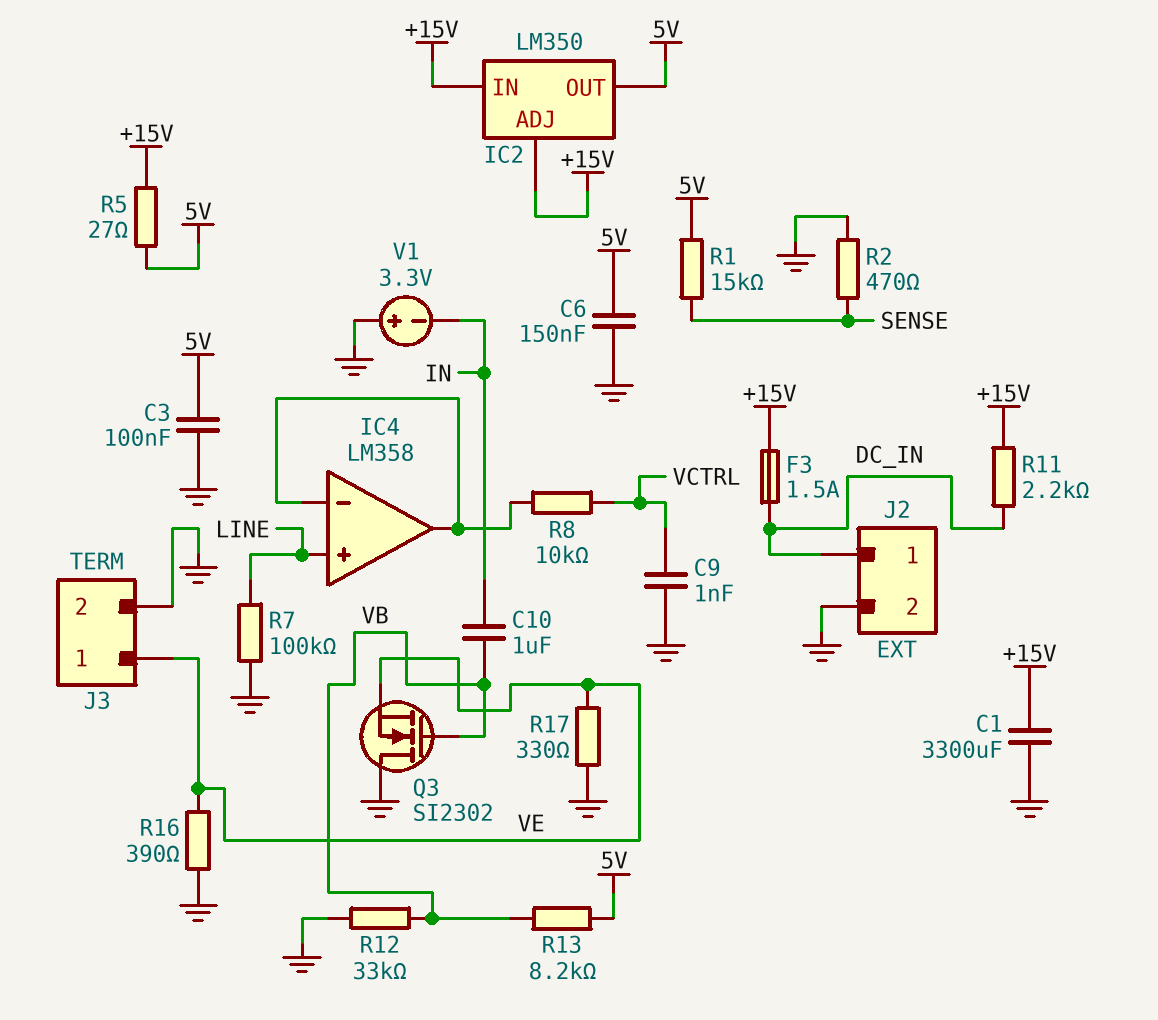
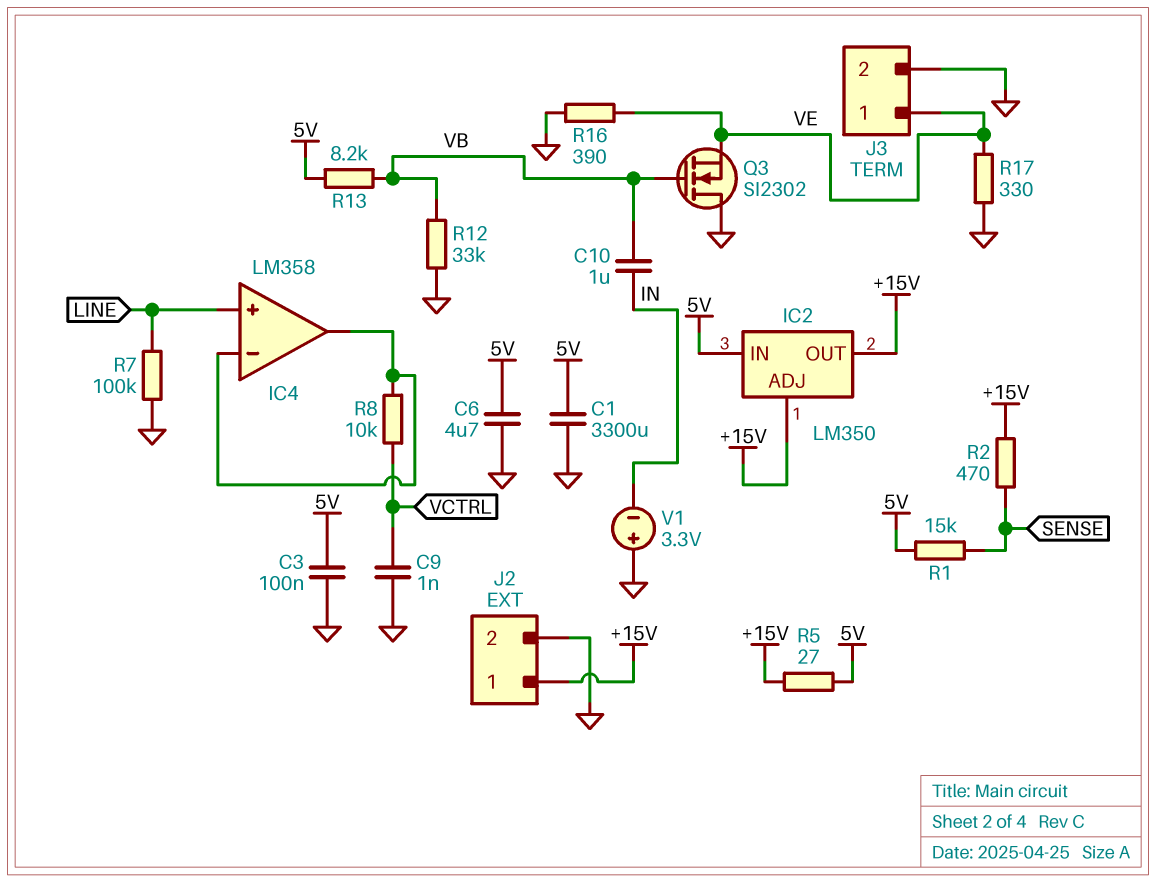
C1: 3300uF (+15V, GND) -> 3300uF (5V, GND)
C6: 150nF (5V, GND) -> 4.7uF (5V, GND)
F3: 1.5A (+15V, DC_IN) -> none
IC2 pin IN: +15V -> 5V
IC2 pin OUT: 5V -> +15V
J2 pin 1: DC_IN -> +15V
R2: 470 (GND, SENSE) -> 470 (+15V, SENSE)
R11: 2.2k (+15V, DC_IN) -> none

